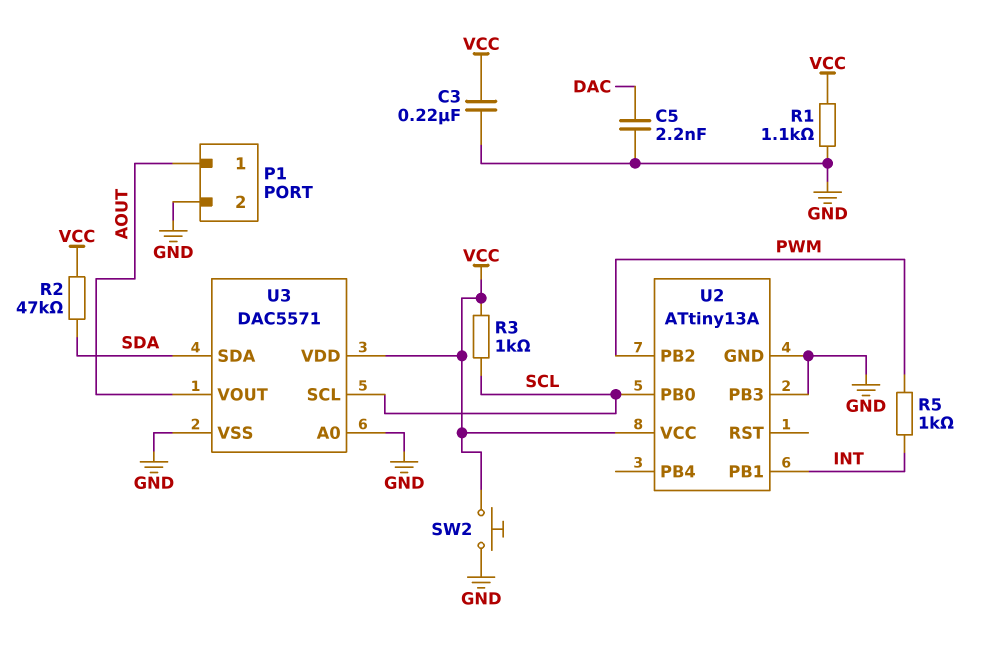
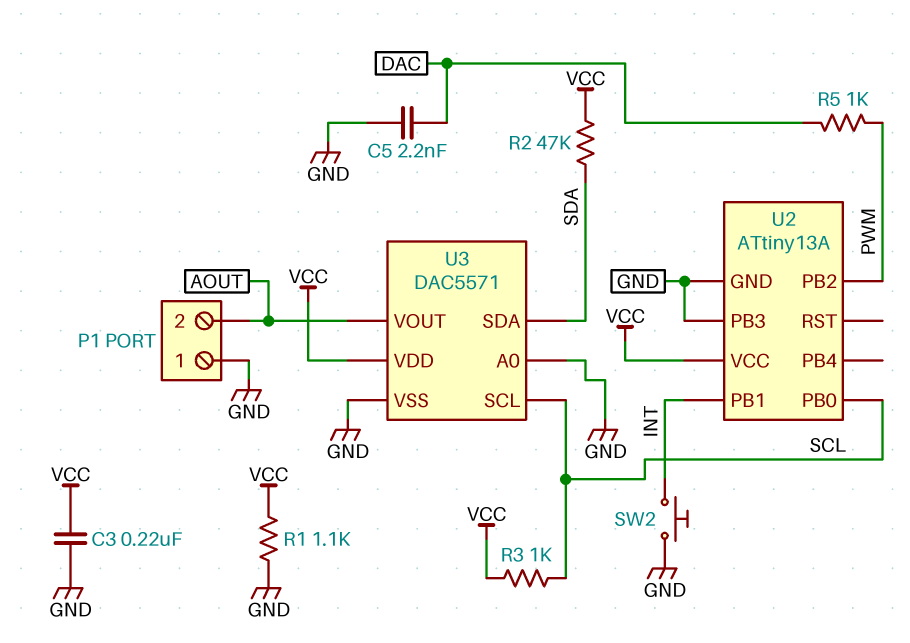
P1 pin 1: AOUT -> GND
P1 pin 2: GND -> AOUT
R5: 1k (INT, PWM) -> 1k (DAC, PWM)
SW2: button (GND, VCC) -> button (GND, INT)

